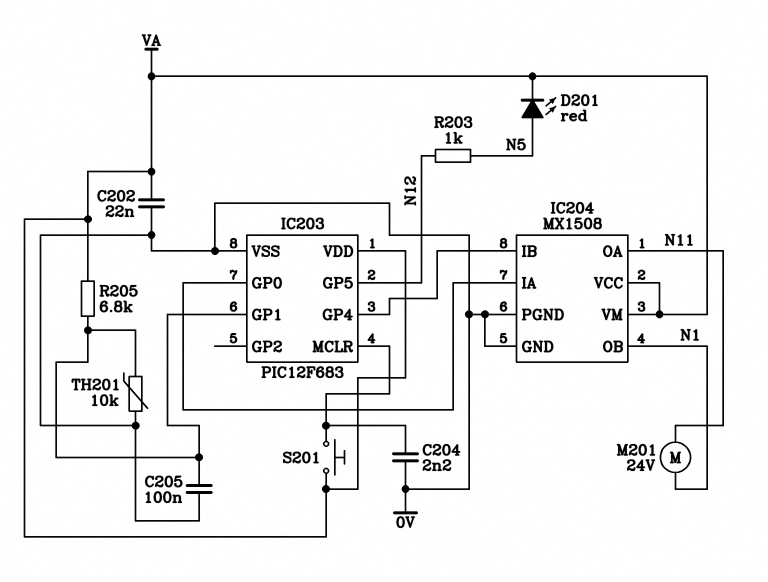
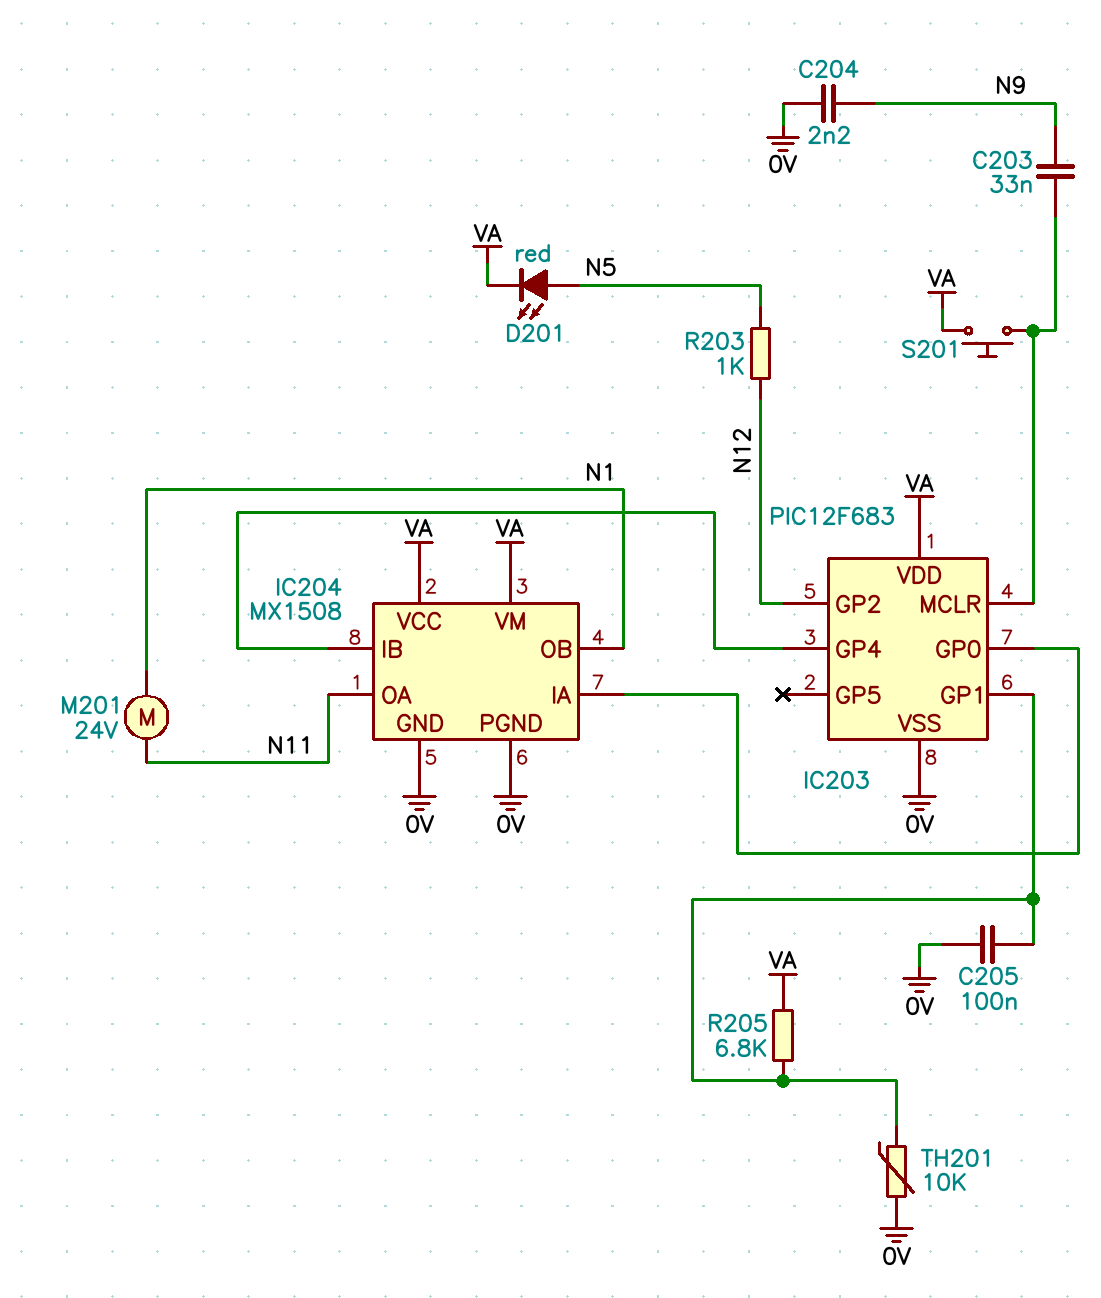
C202: 22nF (0V, VA) -> none
C203: none -> 33nF (IC203/MCLR, N9)
C204: 2.2nF (0V, IC203/MCLR) -> 2.2nF (0V, N9)
IC203 pin GP2: none -> N12
IC203 pin GP5: N12 -> none

